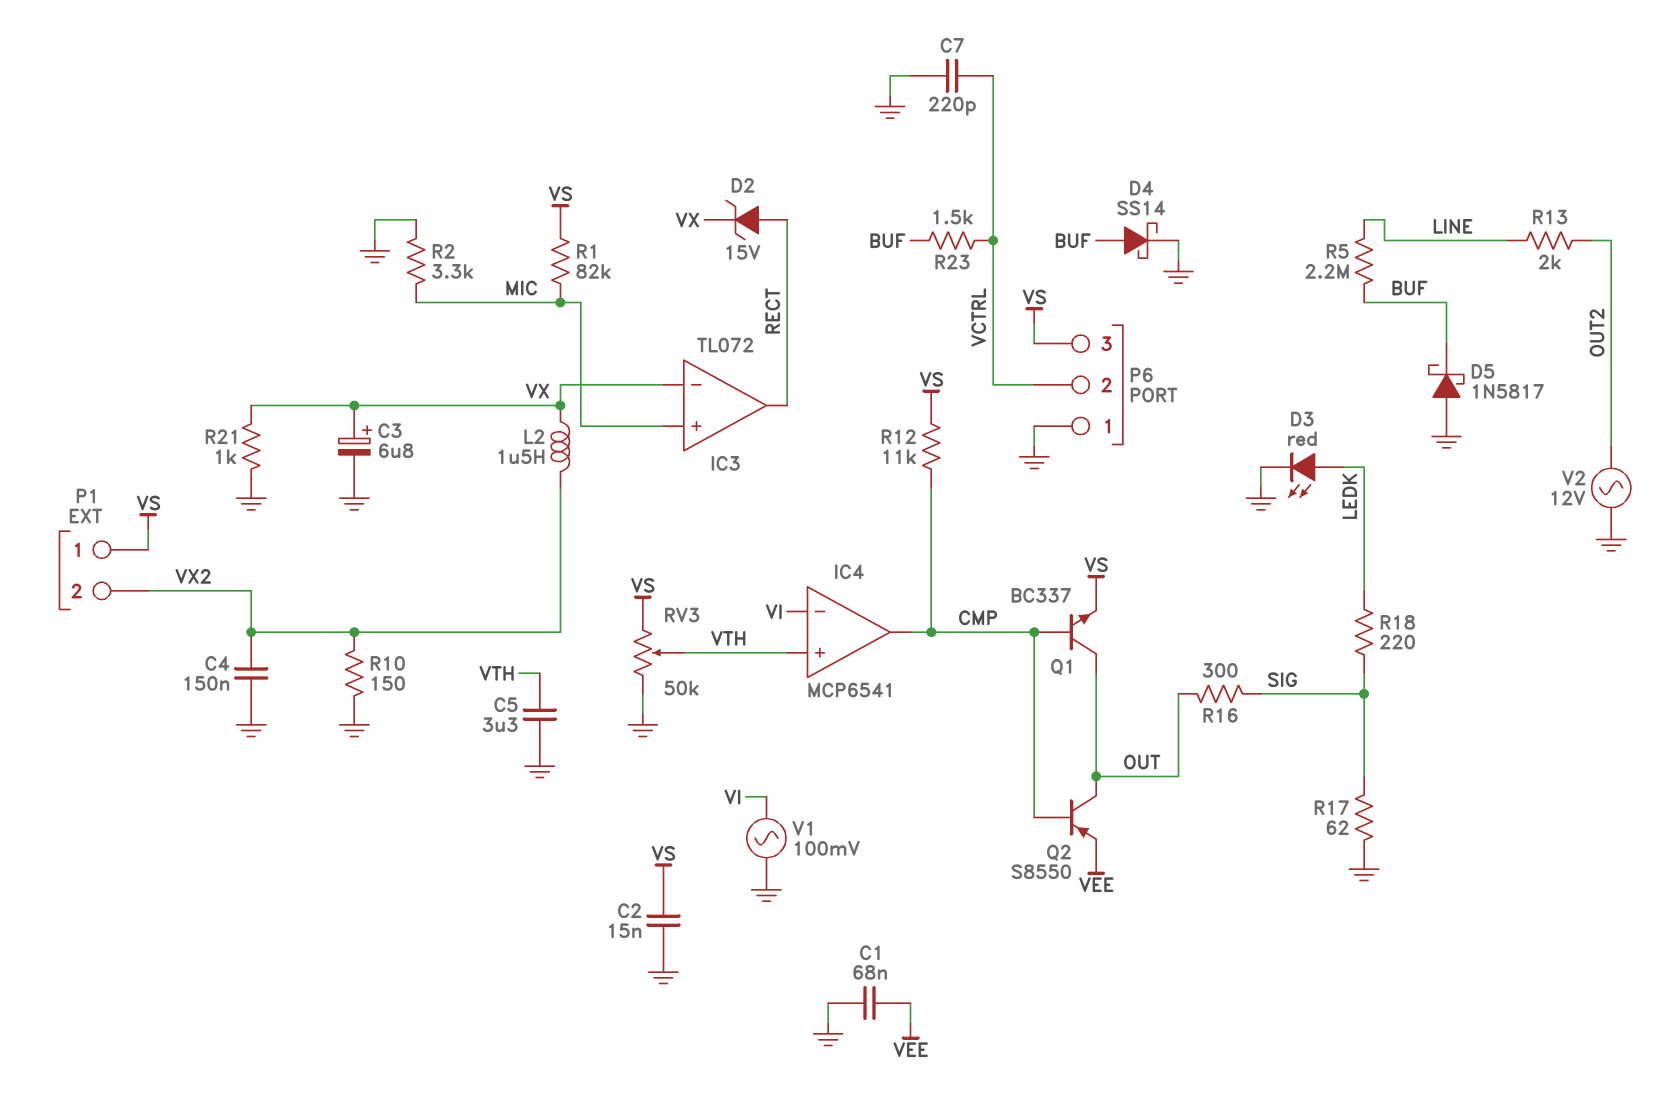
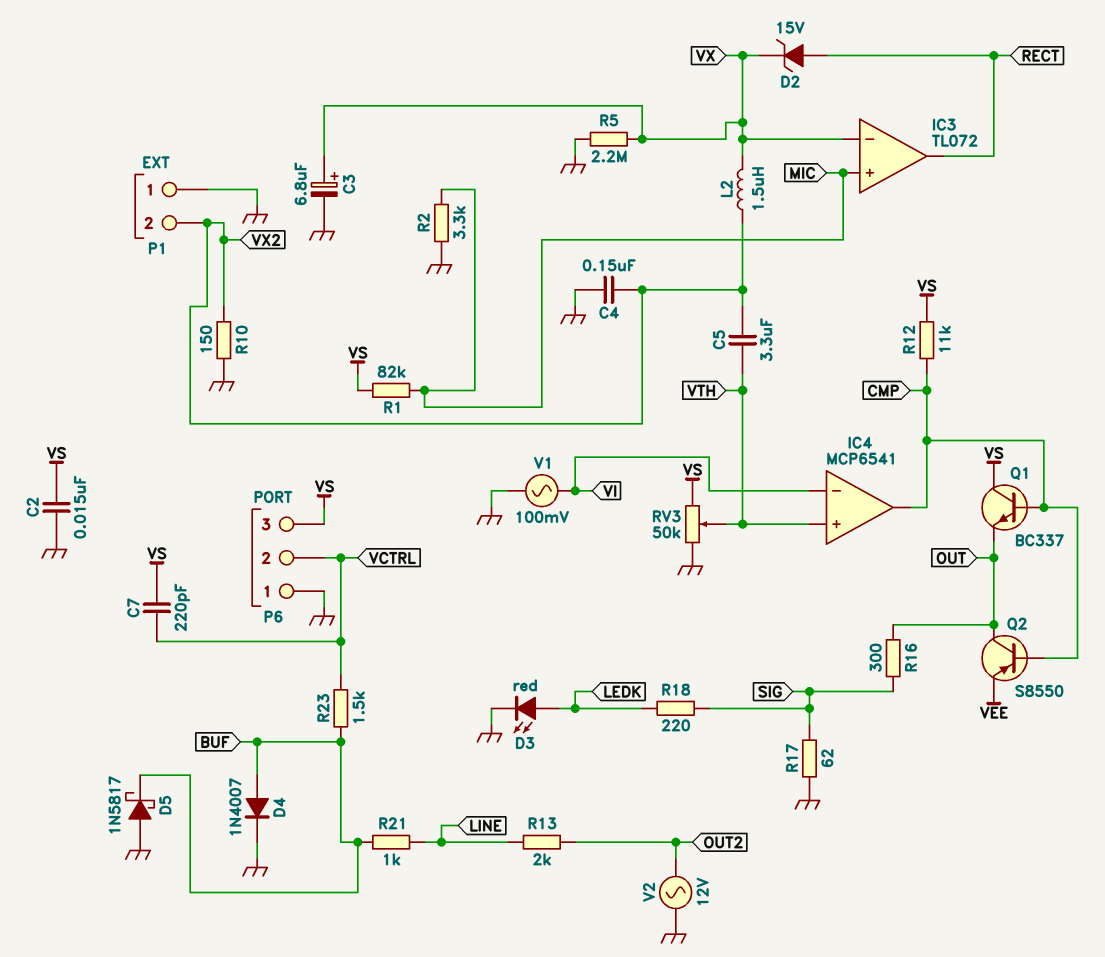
C1: 68nF (GND, VEE) -> none
C5: 3.3uF (GND, VTH) -> 3.3uF (VTH, VX2)
C7: 220pF (GND, VCTRL) -> 220pF (VCTRL, VS)
D4: schottky SS14 (A BUF, K GND) -> diode 1N4007 (A BUF, K GND)
P1 pin 1: VS -> GND
Q1: NPN BC337 (B CMP, C OUT, E VS) -> NPN BC337 (B CMP, C VS, E OUT)
R5: 2.2M (BUF, LINE) -> 2.2M (GND, VX)
R21: 1k (GND, VX) -> 1k (BUF, LINE)

